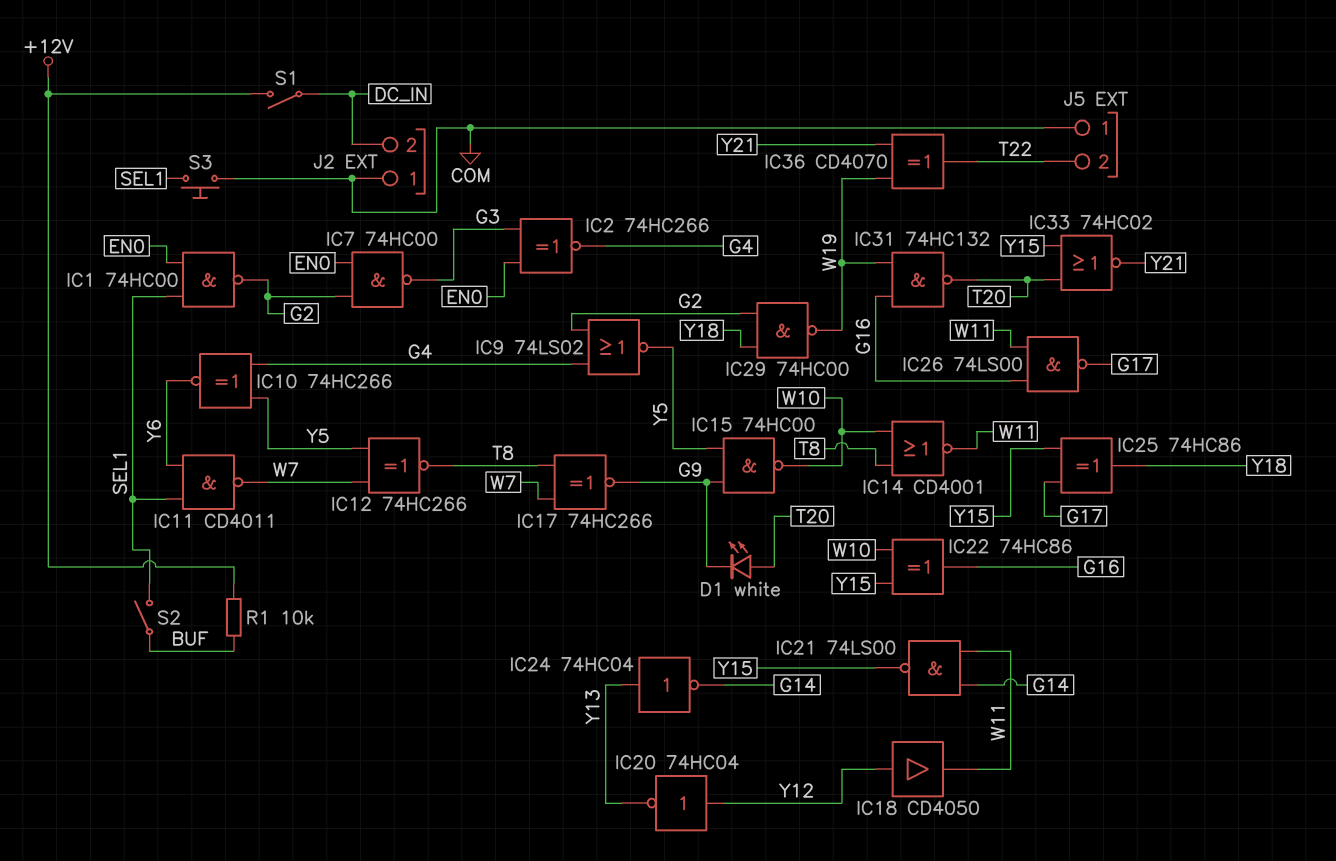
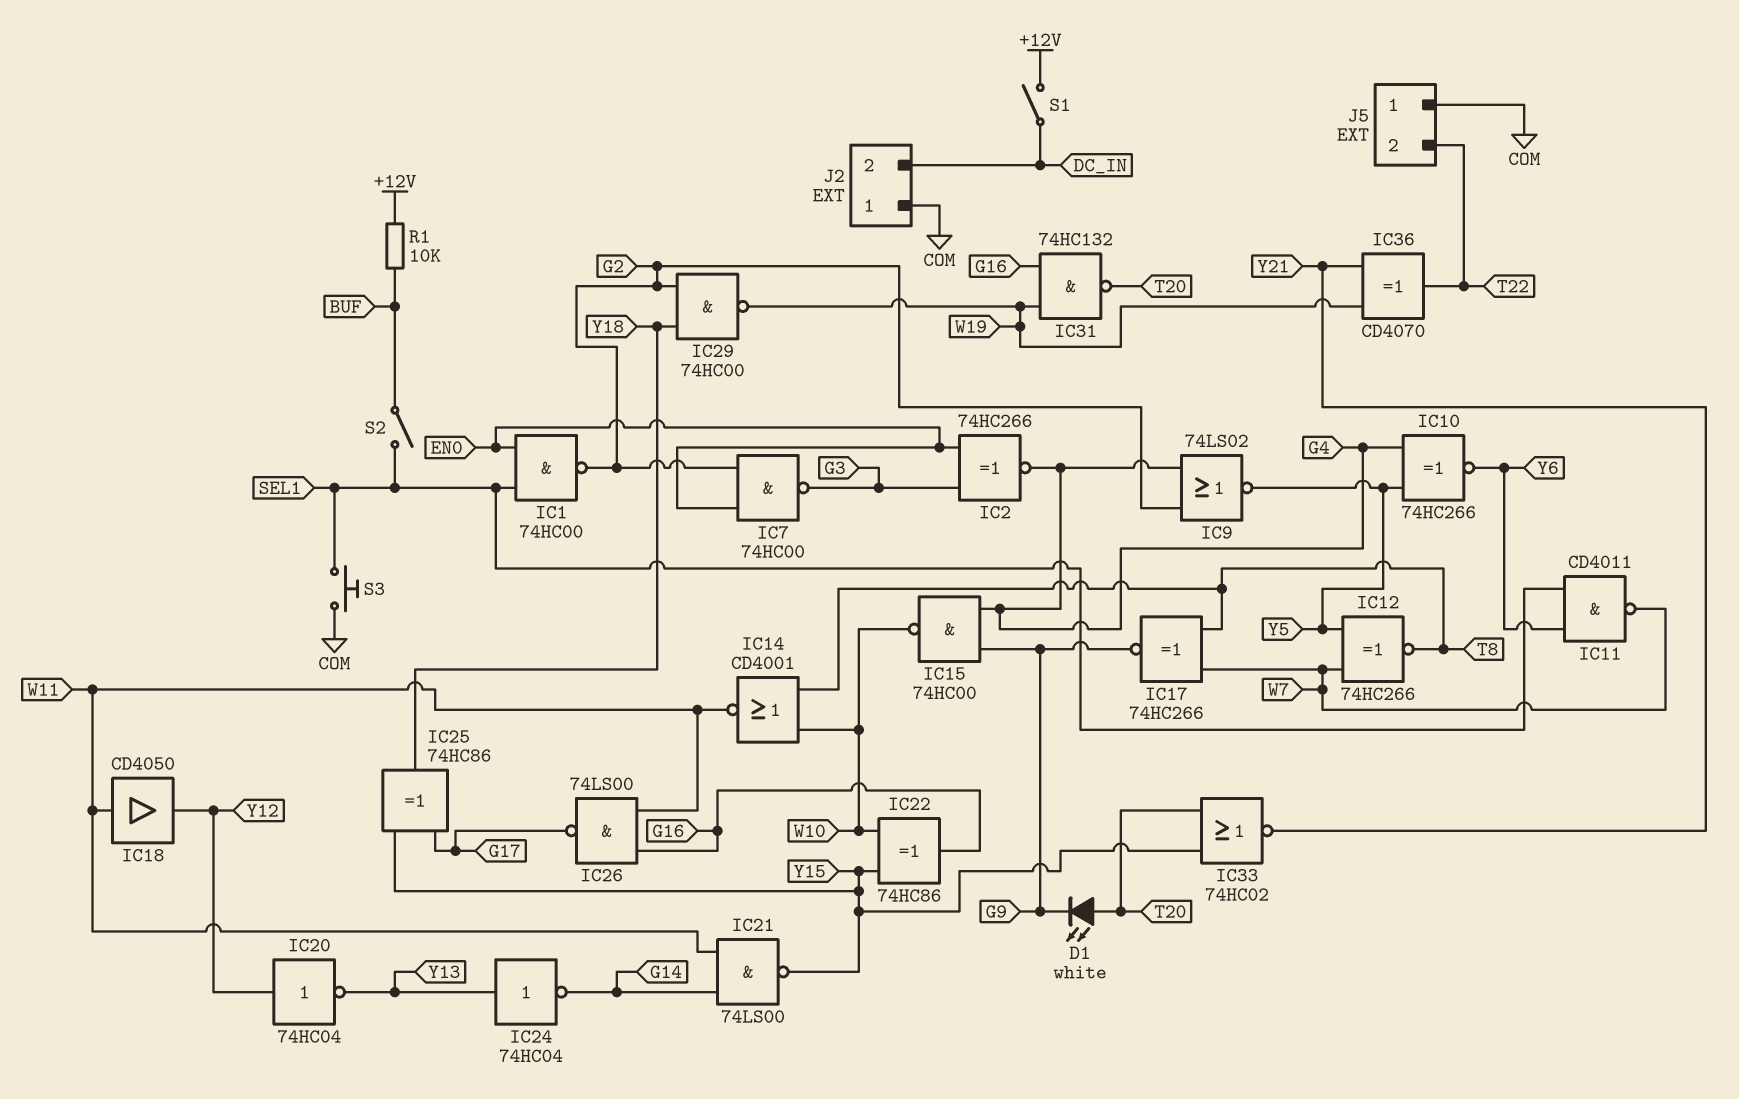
IC15: NAND 74HC00 (in G9, in Y5, out W10) -> NAND 74HC00 (in G4, in G9, out W10)
IC18: buffer CD4050 (in Y12, out W11) -> buffer CD4050 (in W11, out Y12)

